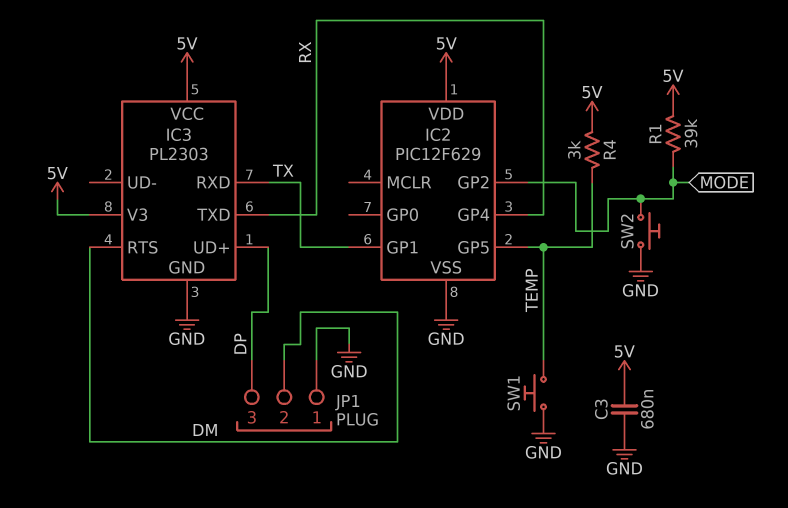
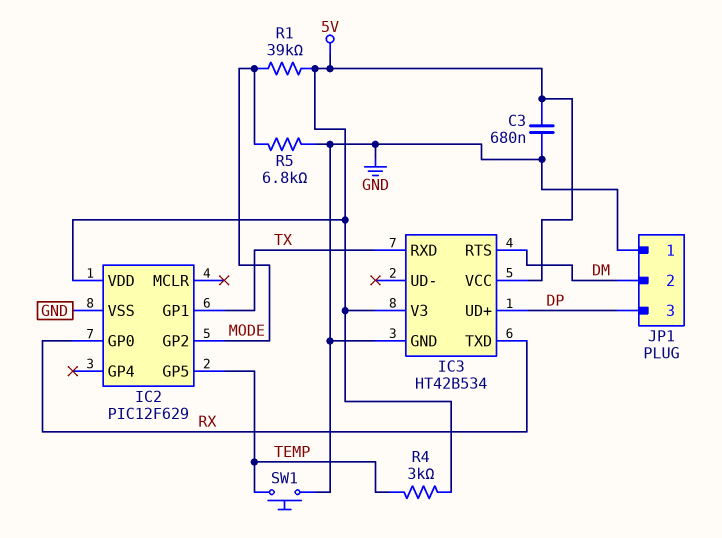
IC2 pin GP0: none -> RX
IC2 pin GP4: RX -> none
IC3: PL2303 -> HT42B534
R5: none -> 6.8k (GND, MODE)
SW2: button (GND, MODE) -> none

